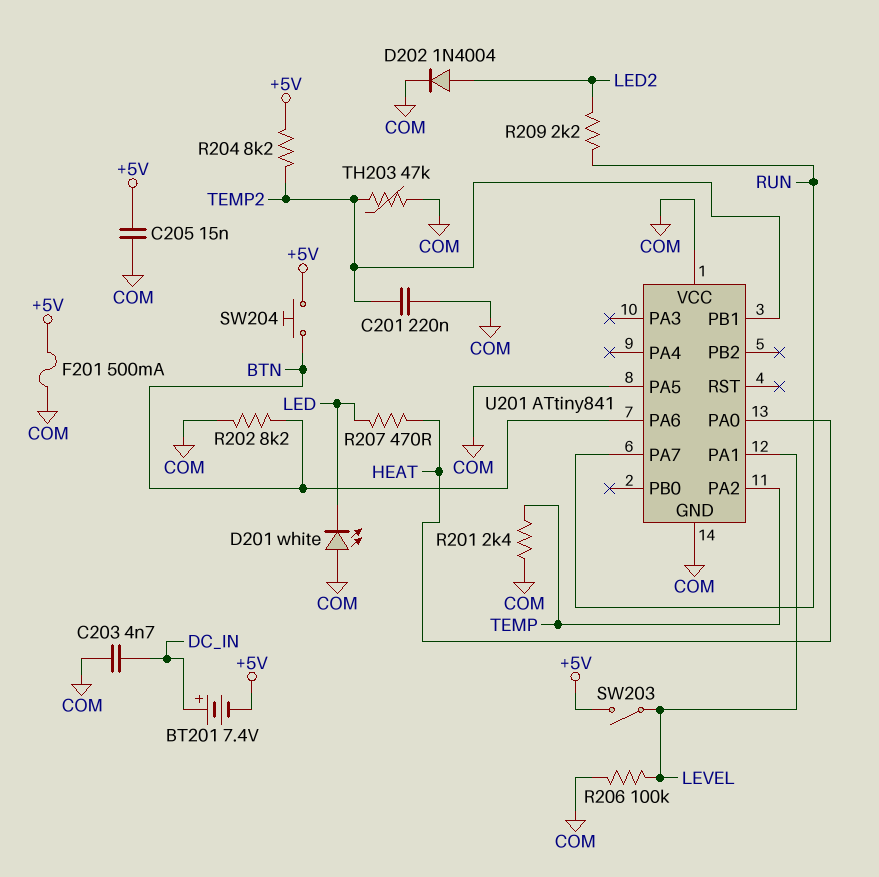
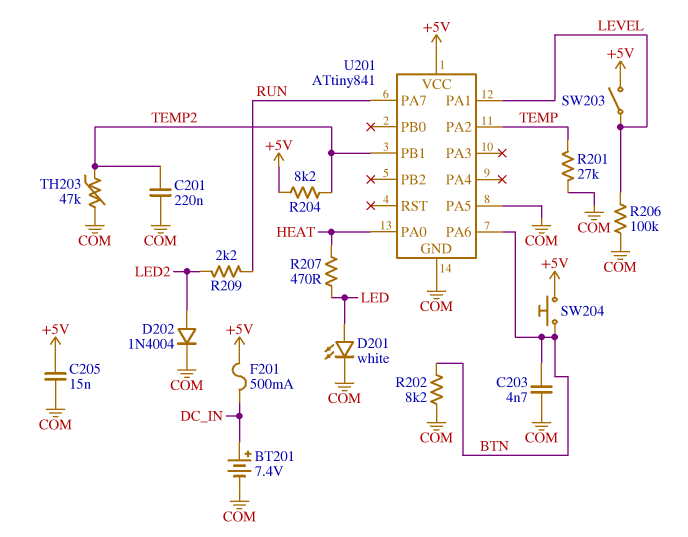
BT201: 7.4V (plus DC_IN, minus +5V) -> 7.4V (plus DC_IN, minus COM)
C203: 4.7nF (COM, DC_IN) -> 4.7nF (BTN, COM)
D201: LED white (A COM, K LED) -> LED white (A LED, K COM)
F201: 500mA (+5V, COM) -> 500mA (+5V, DC_IN)
R201: 2.4k (COM, TEMP) -> 27k (COM, TEMP)
U201 pin VCC: COM -> +5V

